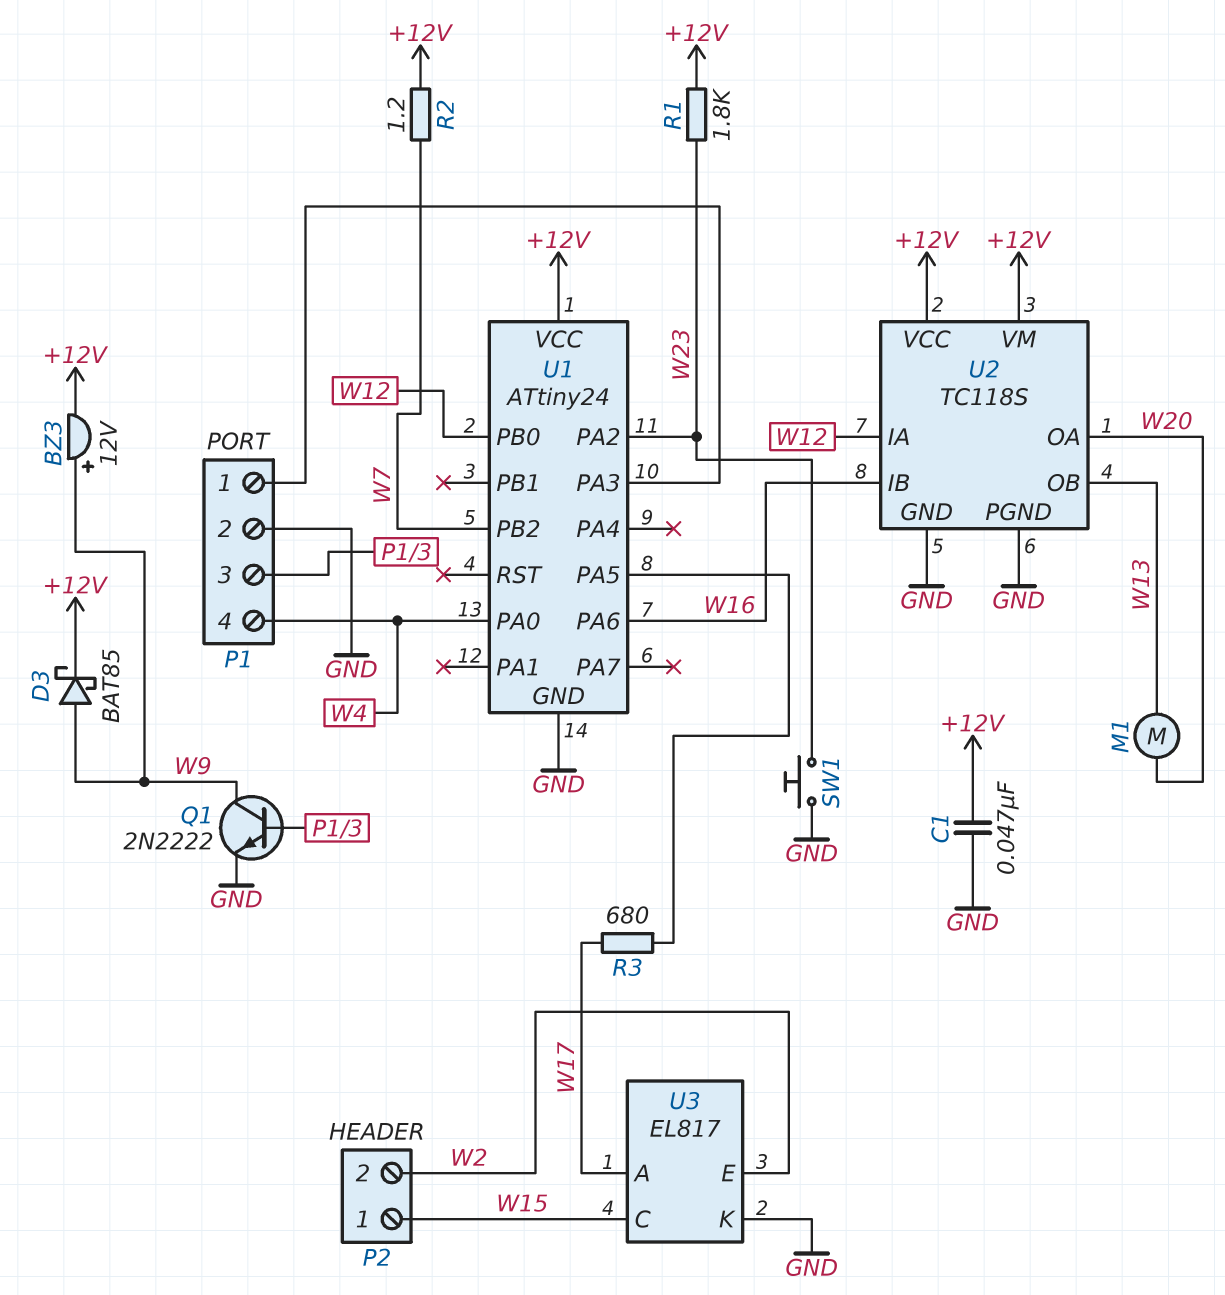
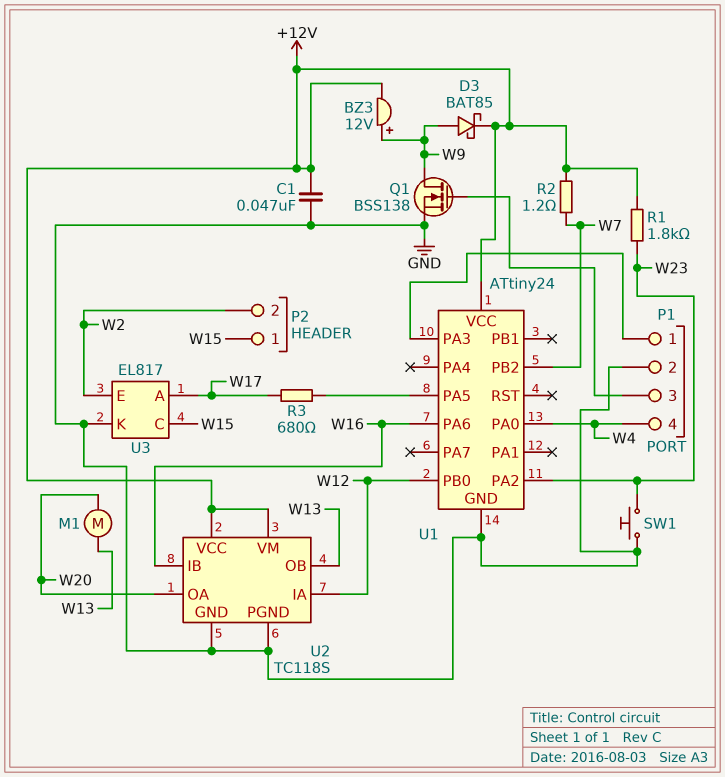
Q1: NPN 2N2222 (B P1/3, C W9, E GND) -> NMOS BSS138 (G P1/3, D W9, S GND)

